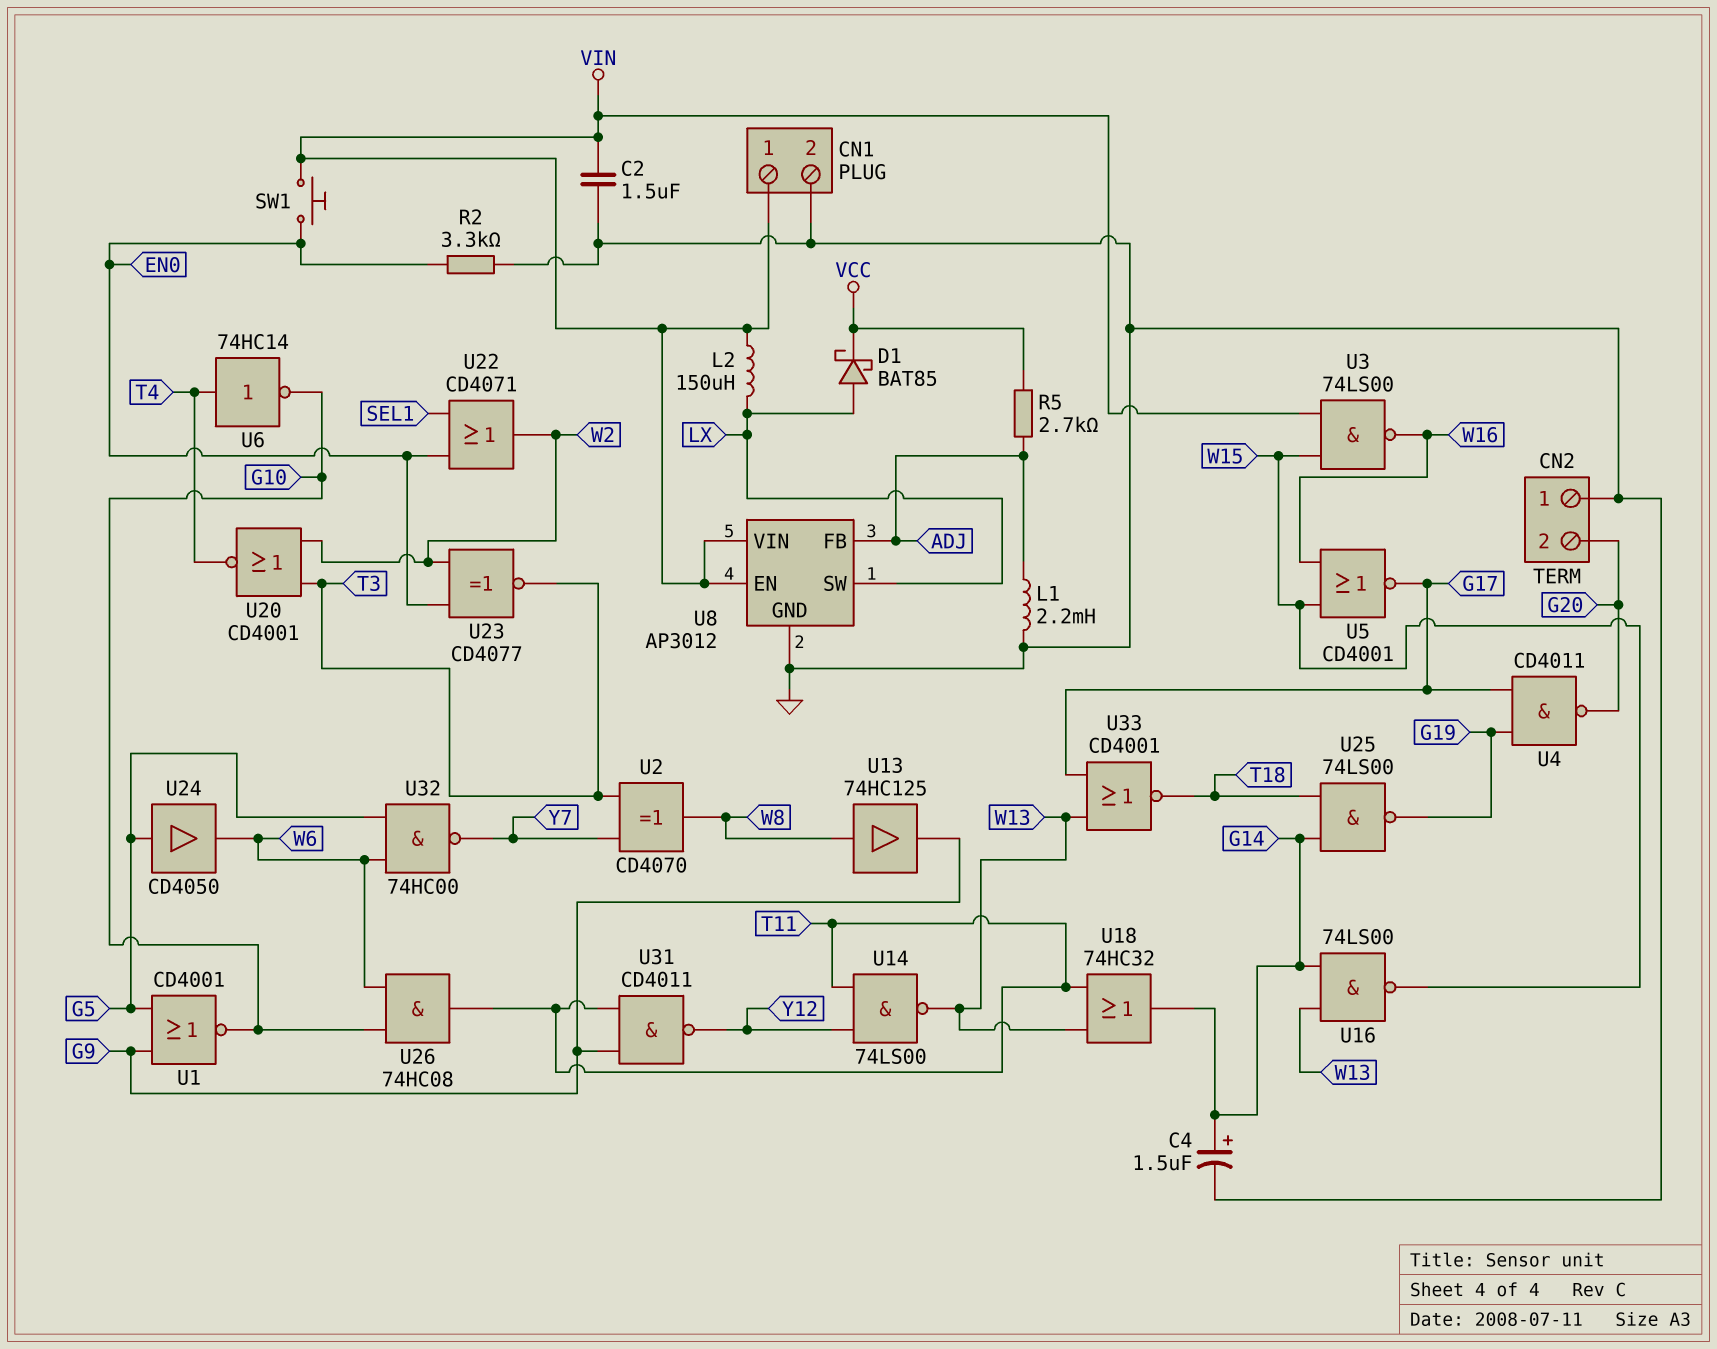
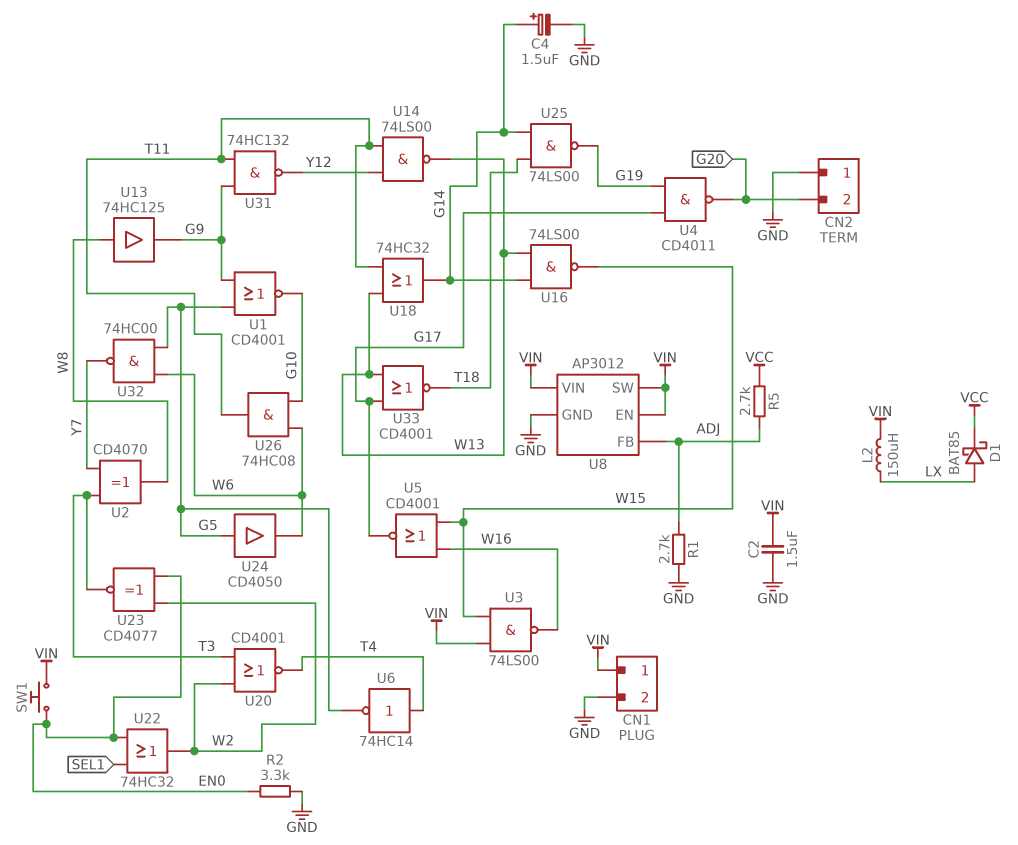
L1: 2.2mH (ADJ, GND) -> none
R1: none -> 2.7k (ADJ, GND)
U6: NOT 74HC14 (in T4, out G10) -> NOT 74HC14 (in T4, out G5)
U8 pin SW: LX -> VIN
U22: OR CD4071 (in EN0, in SEL1, out W2) -> OR 74HC32 (in EN0, in SEL1, out W2)
U31: NAND CD4011 (in G9, in T11, out Y12) -> NAND 74HC132 (in G9, in T11, out Y12)

